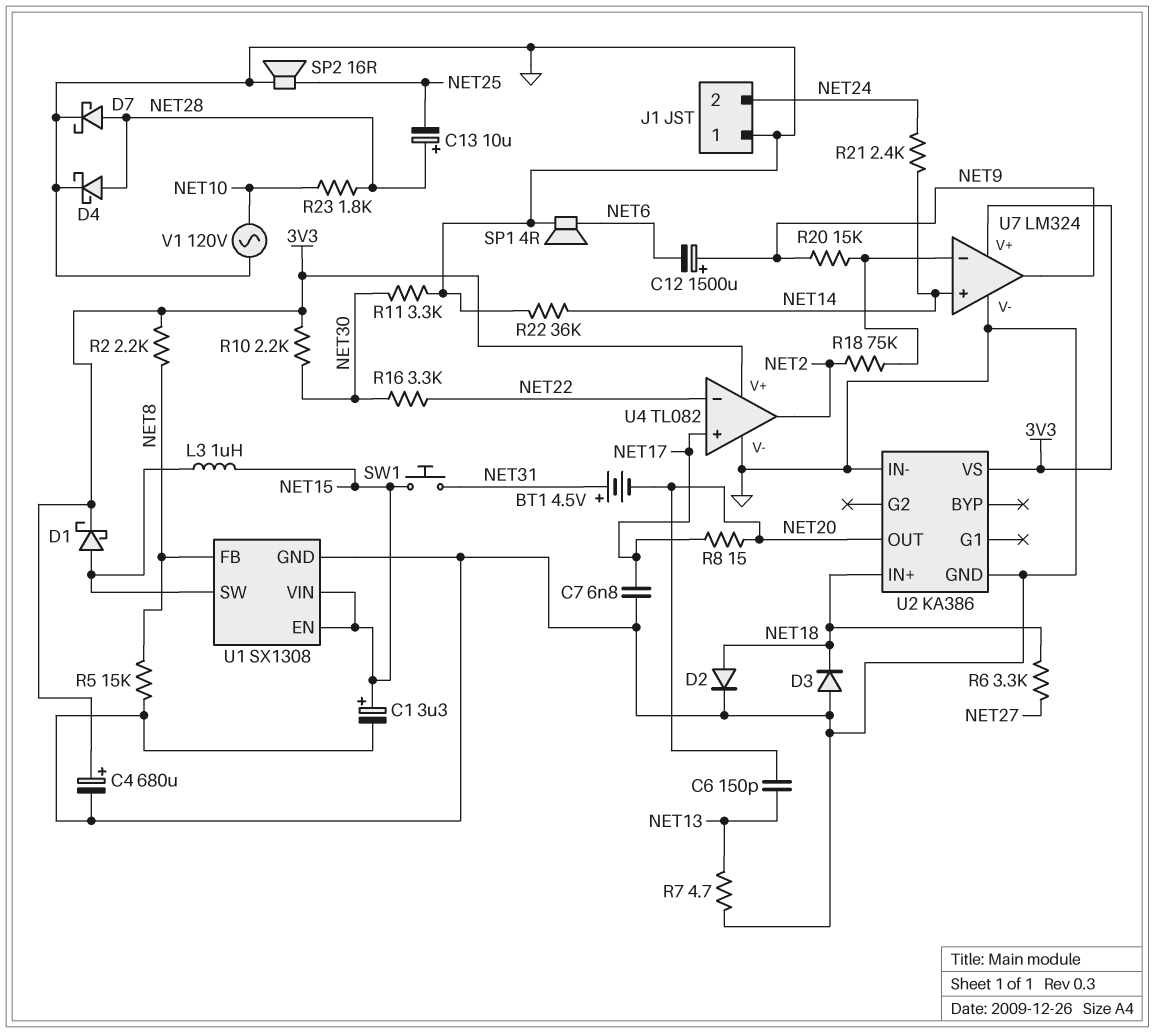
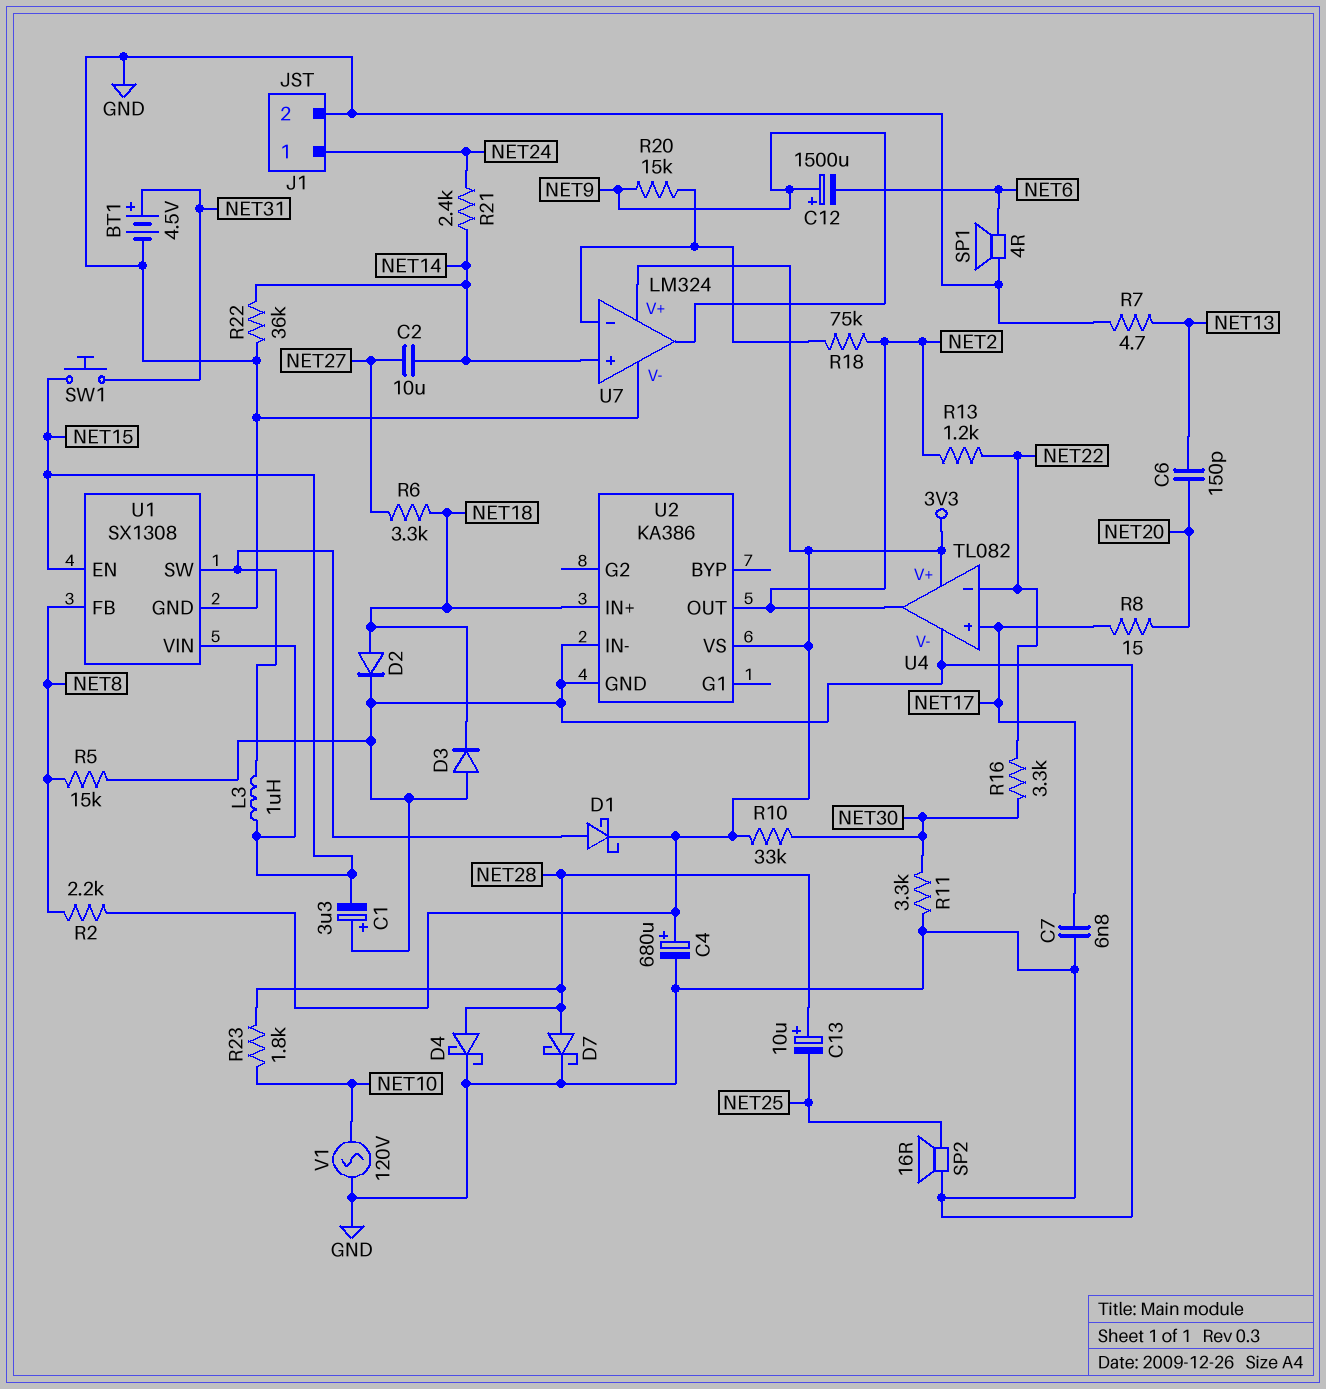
BT1: 4.5V (plus NET31, minus NET20) -> 4.5V (plus NET31, minus GND)
C1: 3.3uF (plus NET15, minus GND) -> 3.3uF (plus GND, minus NET15)
C2: none -> 10uF (NET14, NET27)
J1 pin 1: GND -> NET24
J1 pin 2: NET24 -> GND
R10: 2.2k (3V3, NET30) -> 33k (3V3, NET30)
R13: none -> 1.2k (NET2, NET22)
U2 pin OUT: NET20 -> NET2

